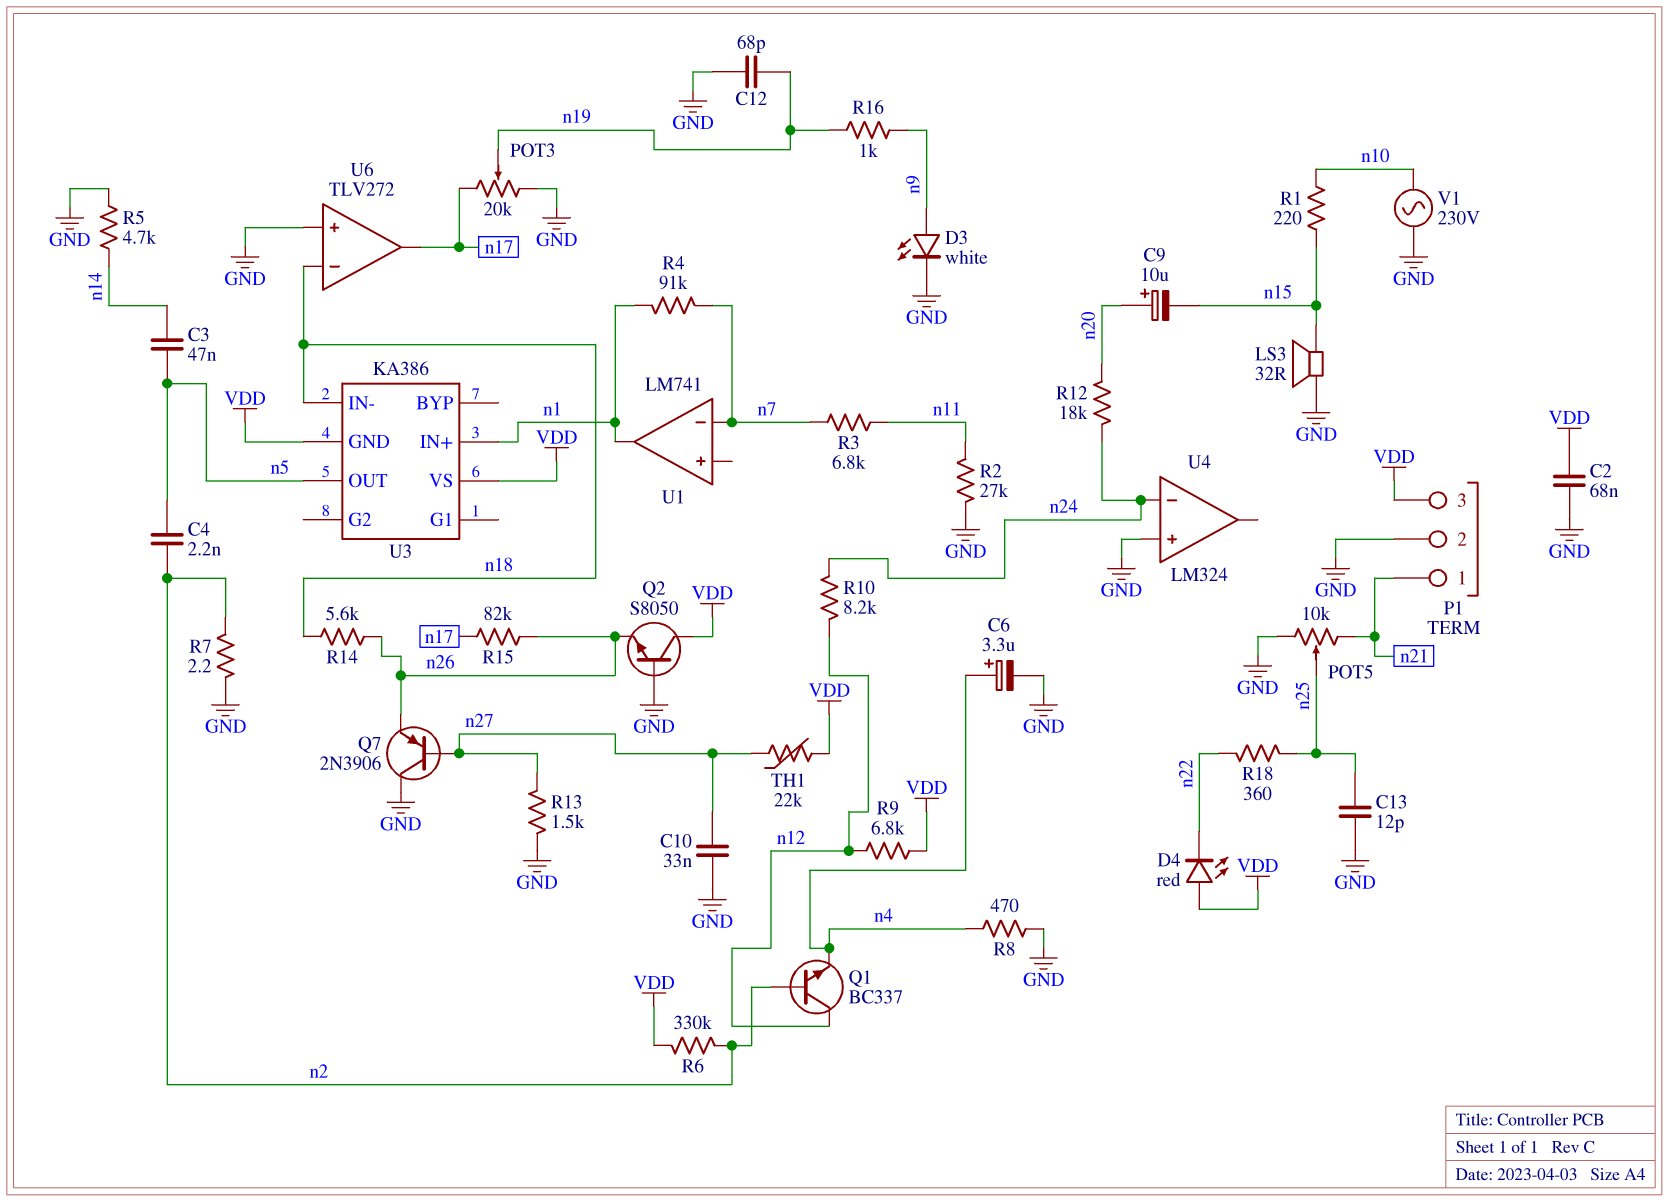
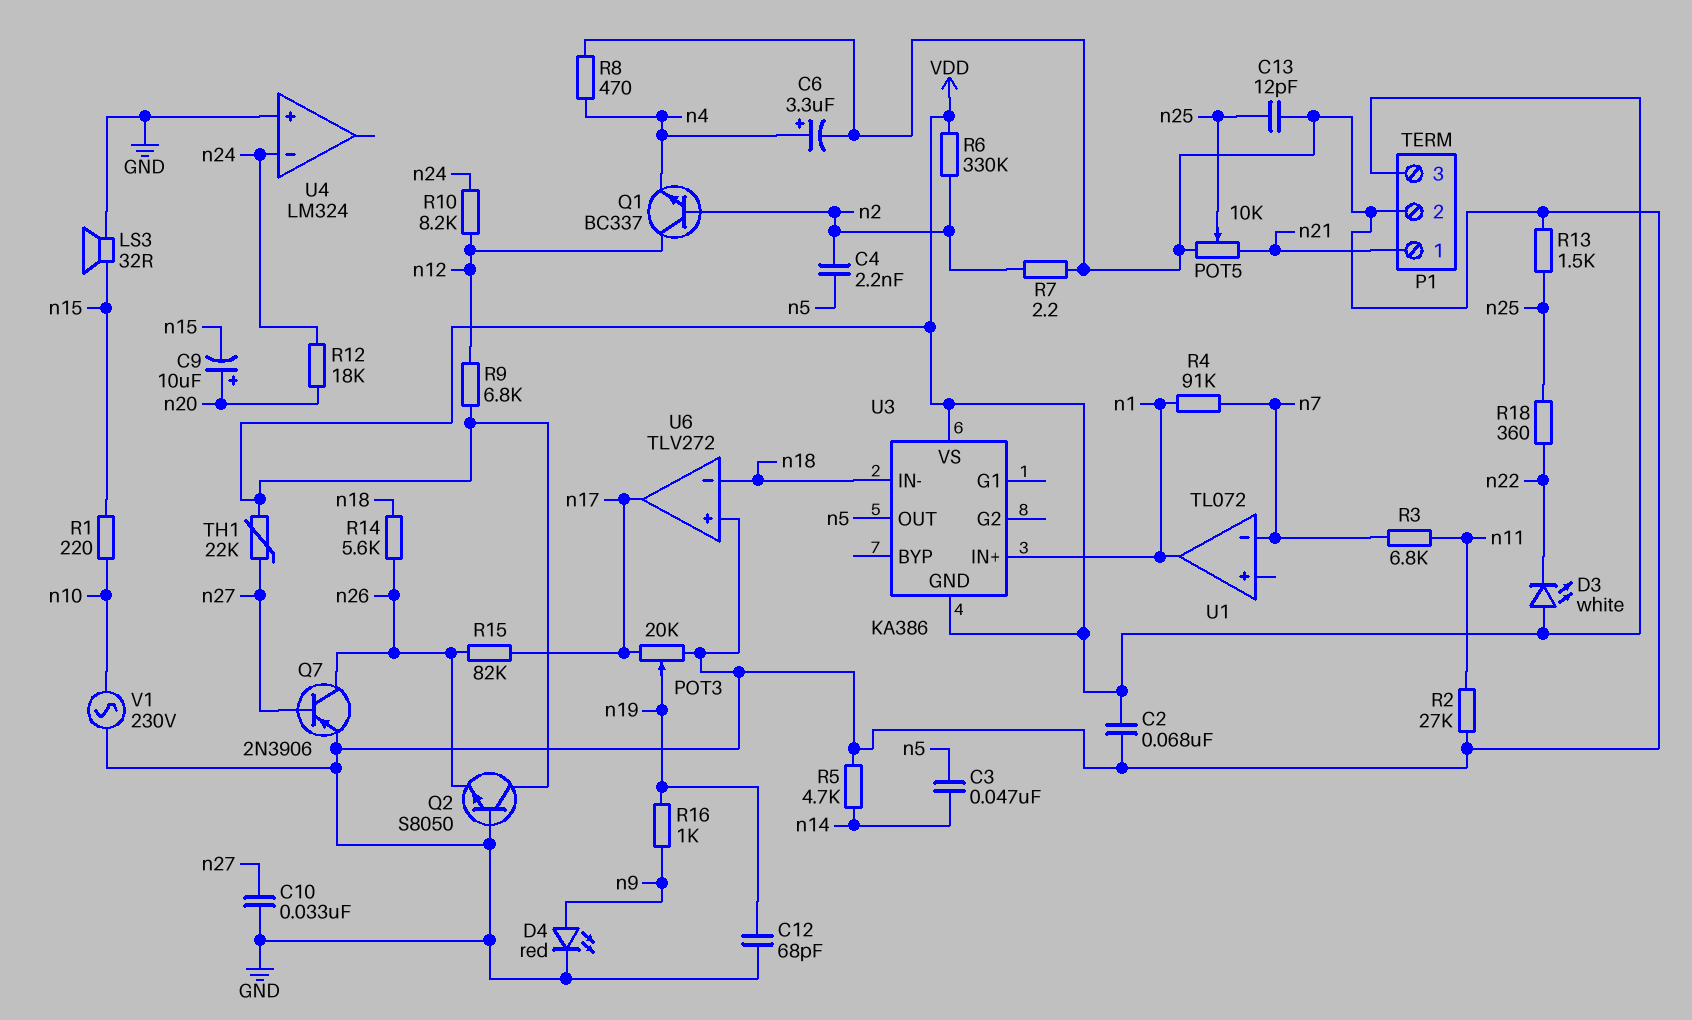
D3: LED white (A n9, K GND) -> LED white (A VDD, K n22)
D4: LED red (A VDD, K n22) -> LED red (A n9, K GND)
Q7: PNP 2N3906 (B n27, C GND, E n26) -> PNP 2N3906 (B n27, C n26, E GND)
R13: 1.5k (GND, n27) -> 1.5k (GND, n25)
U1: LM741 -> TL072

